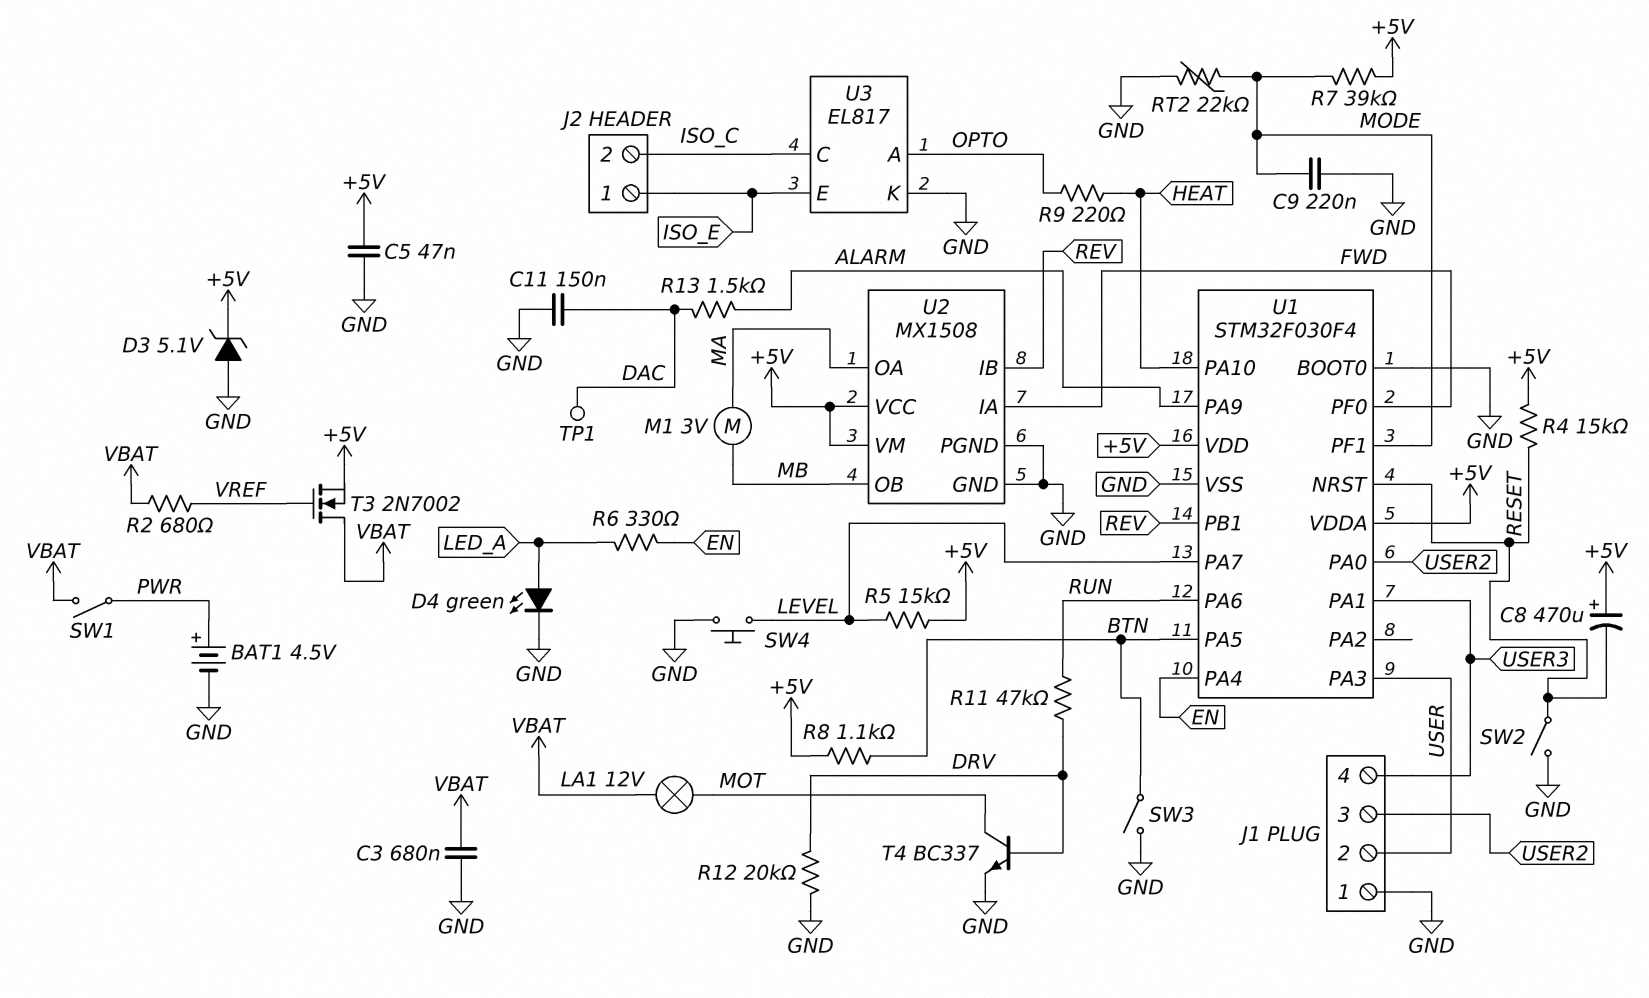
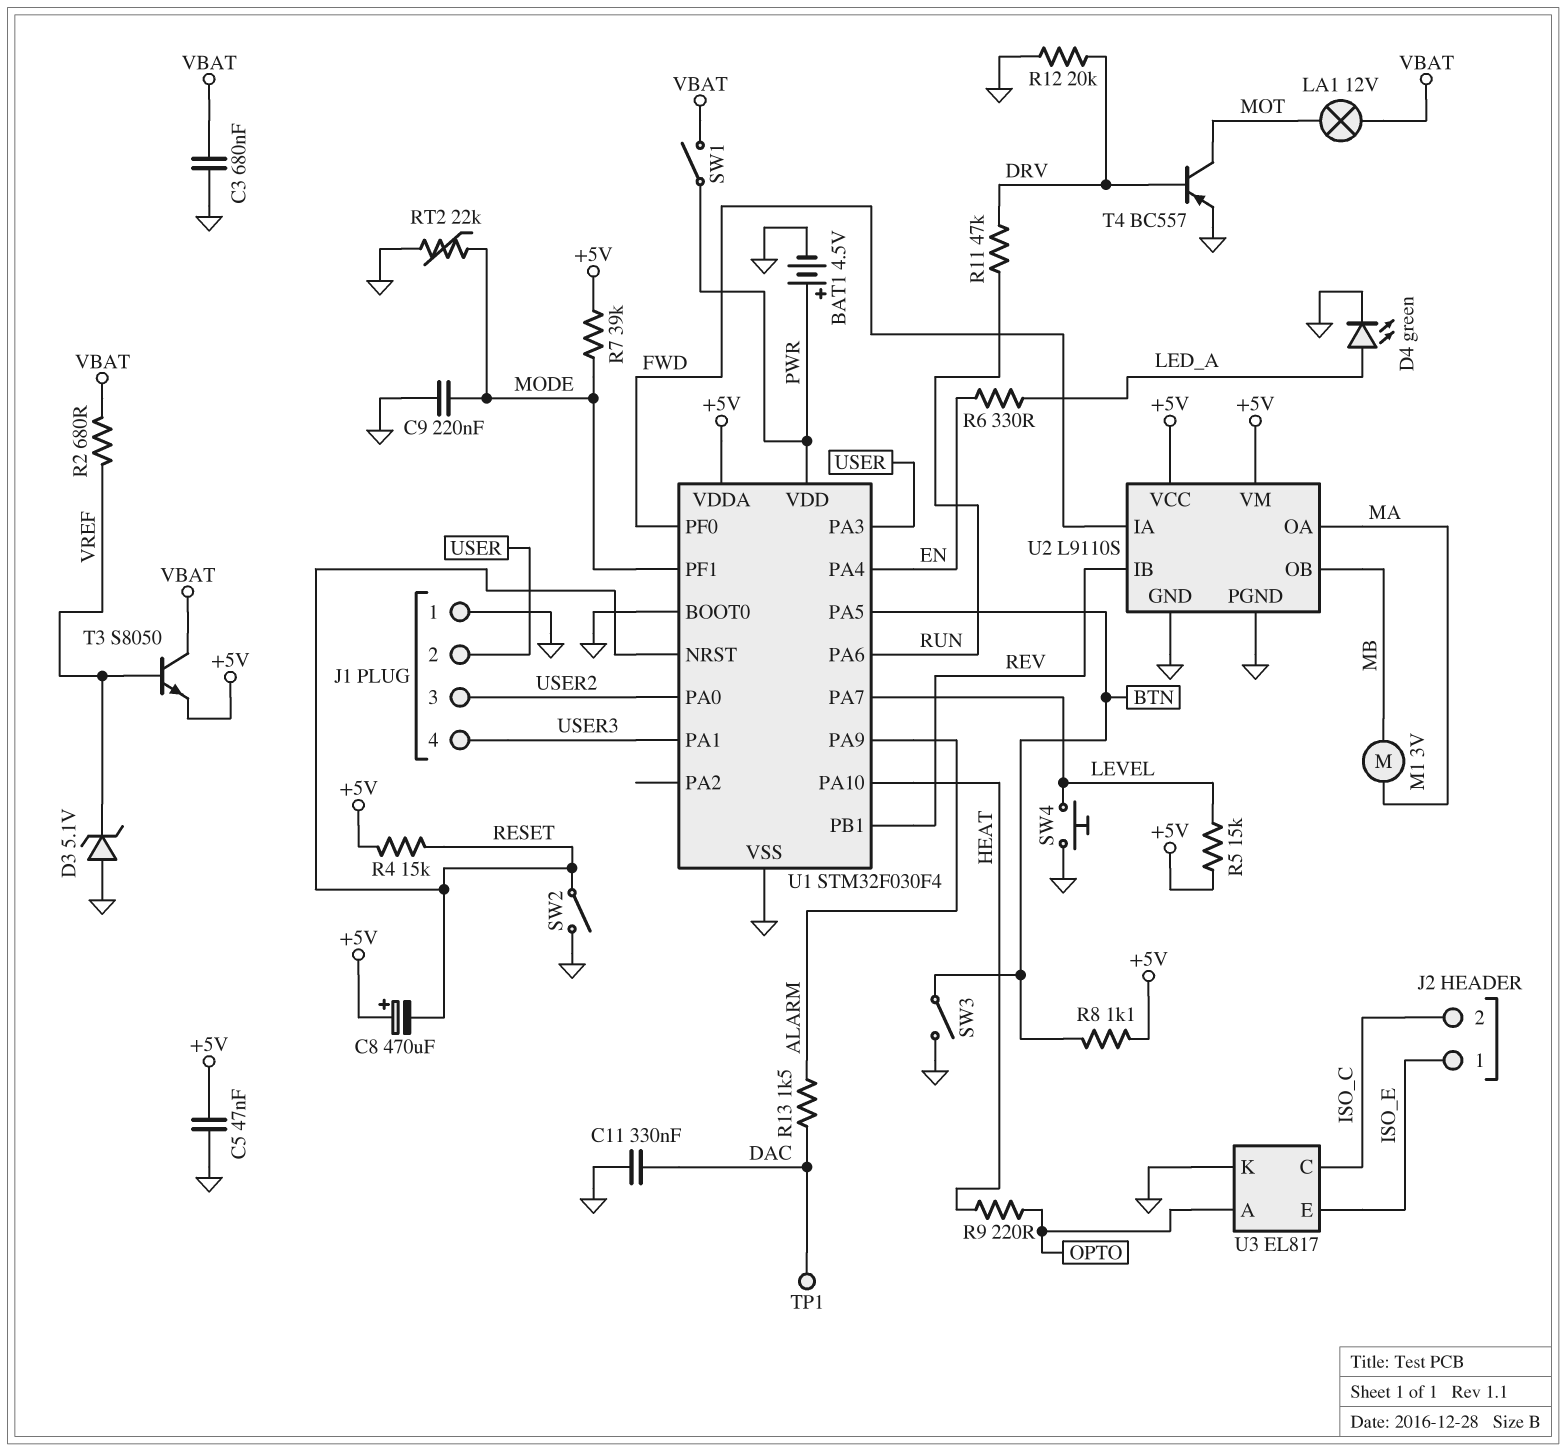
C11: 150nF (DAC, GND) -> 330nF (DAC, GND)
D3: zener 5.1V (A GND, K +5V) -> zener 5.1V (A GND, K VREF)
T3: NMOS 2N7002 (G VREF, D VBAT, S +5V) -> NPN S8050 (B VREF, C VBAT, E +5V)
T4: NPN BC337 (B DRV, C MOT, E GND) -> PNP BC557 (B DRV, C MOT, E GND)
U1 pin VDD: +5V -> PWR
U2: MX1508 -> L9110S

